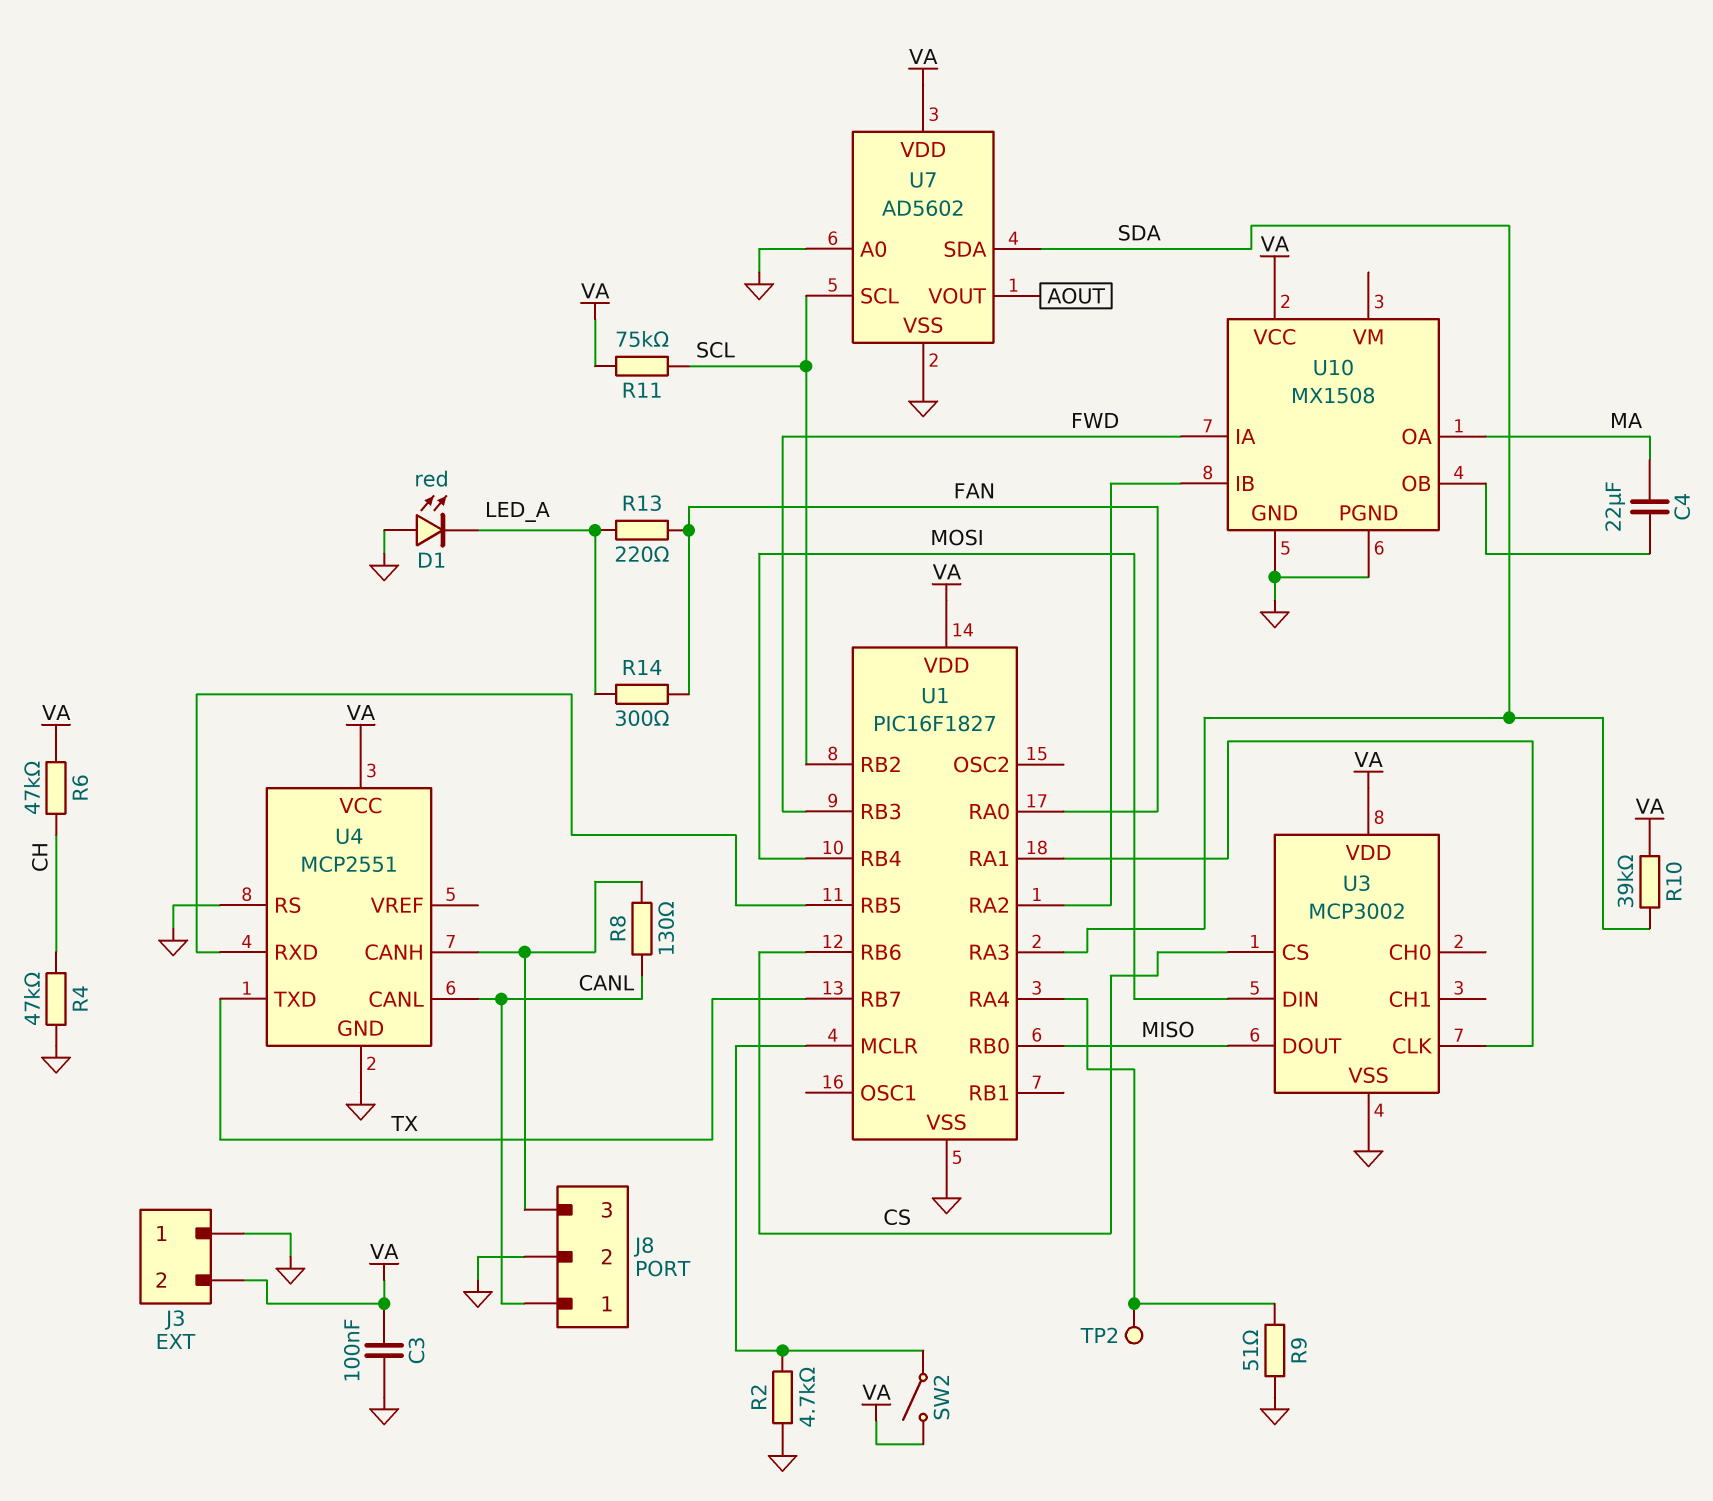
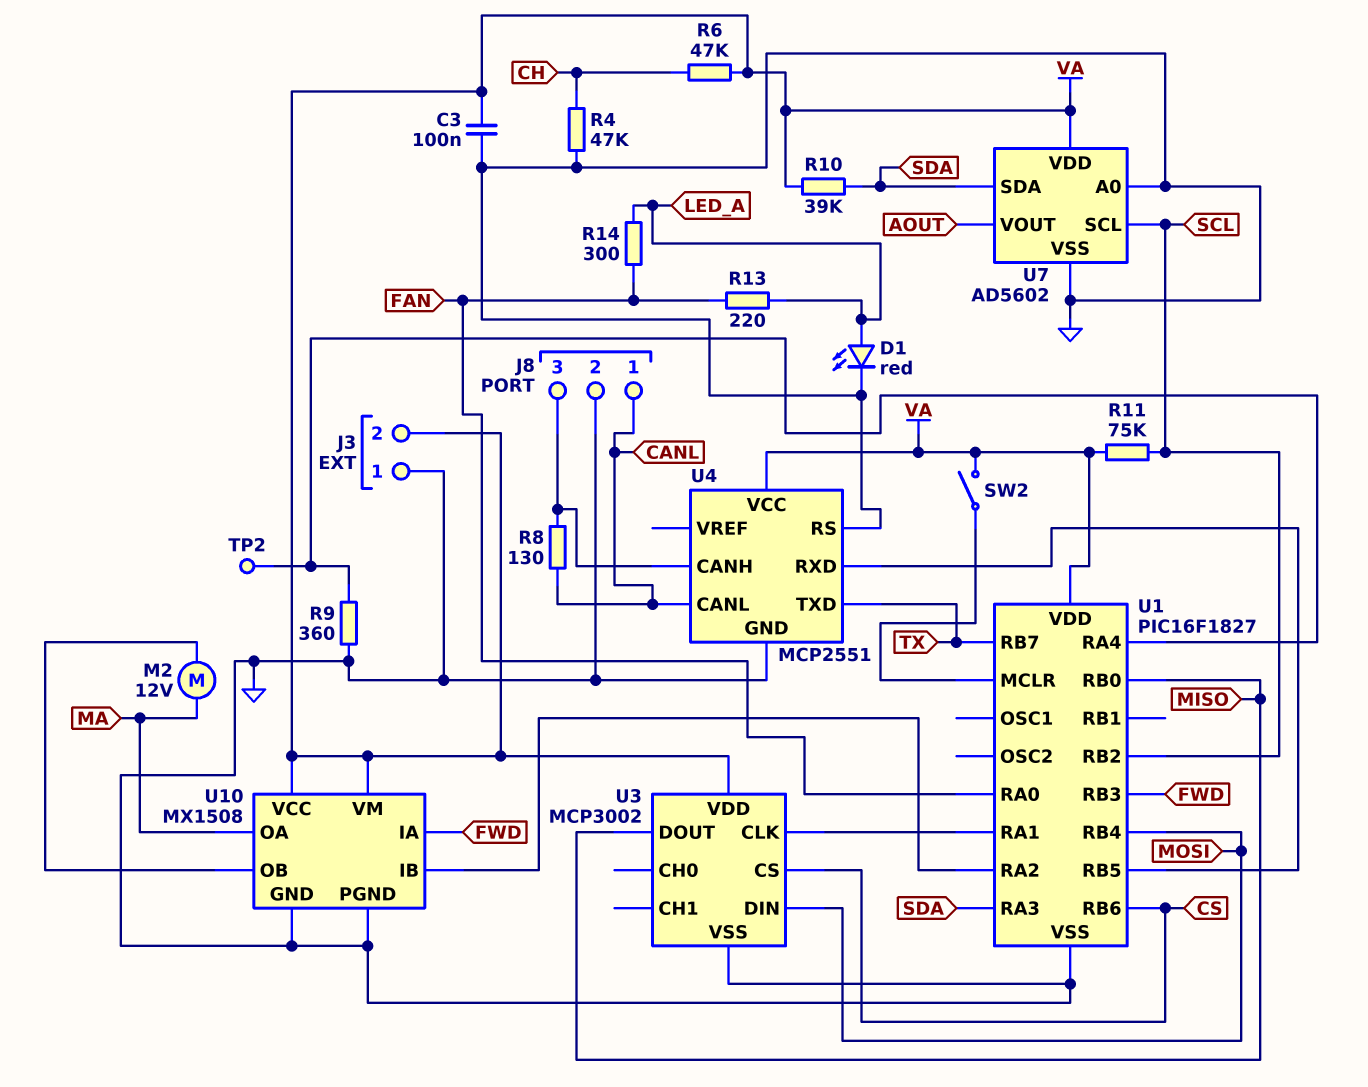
C4: 22uF (MA, U10/OB) -> none
D1: LED red (A GND, K LED_A) -> LED red (A LED_A, K GND)
M2: none -> motor 12V (MA, U10/OB)
R2: 4.7k (GND, U1/MCLR) -> none
R9: 51 (GND, U1/RA4) -> 360 (GND, U1/RA4)
U10 pin VM: none -> VA

